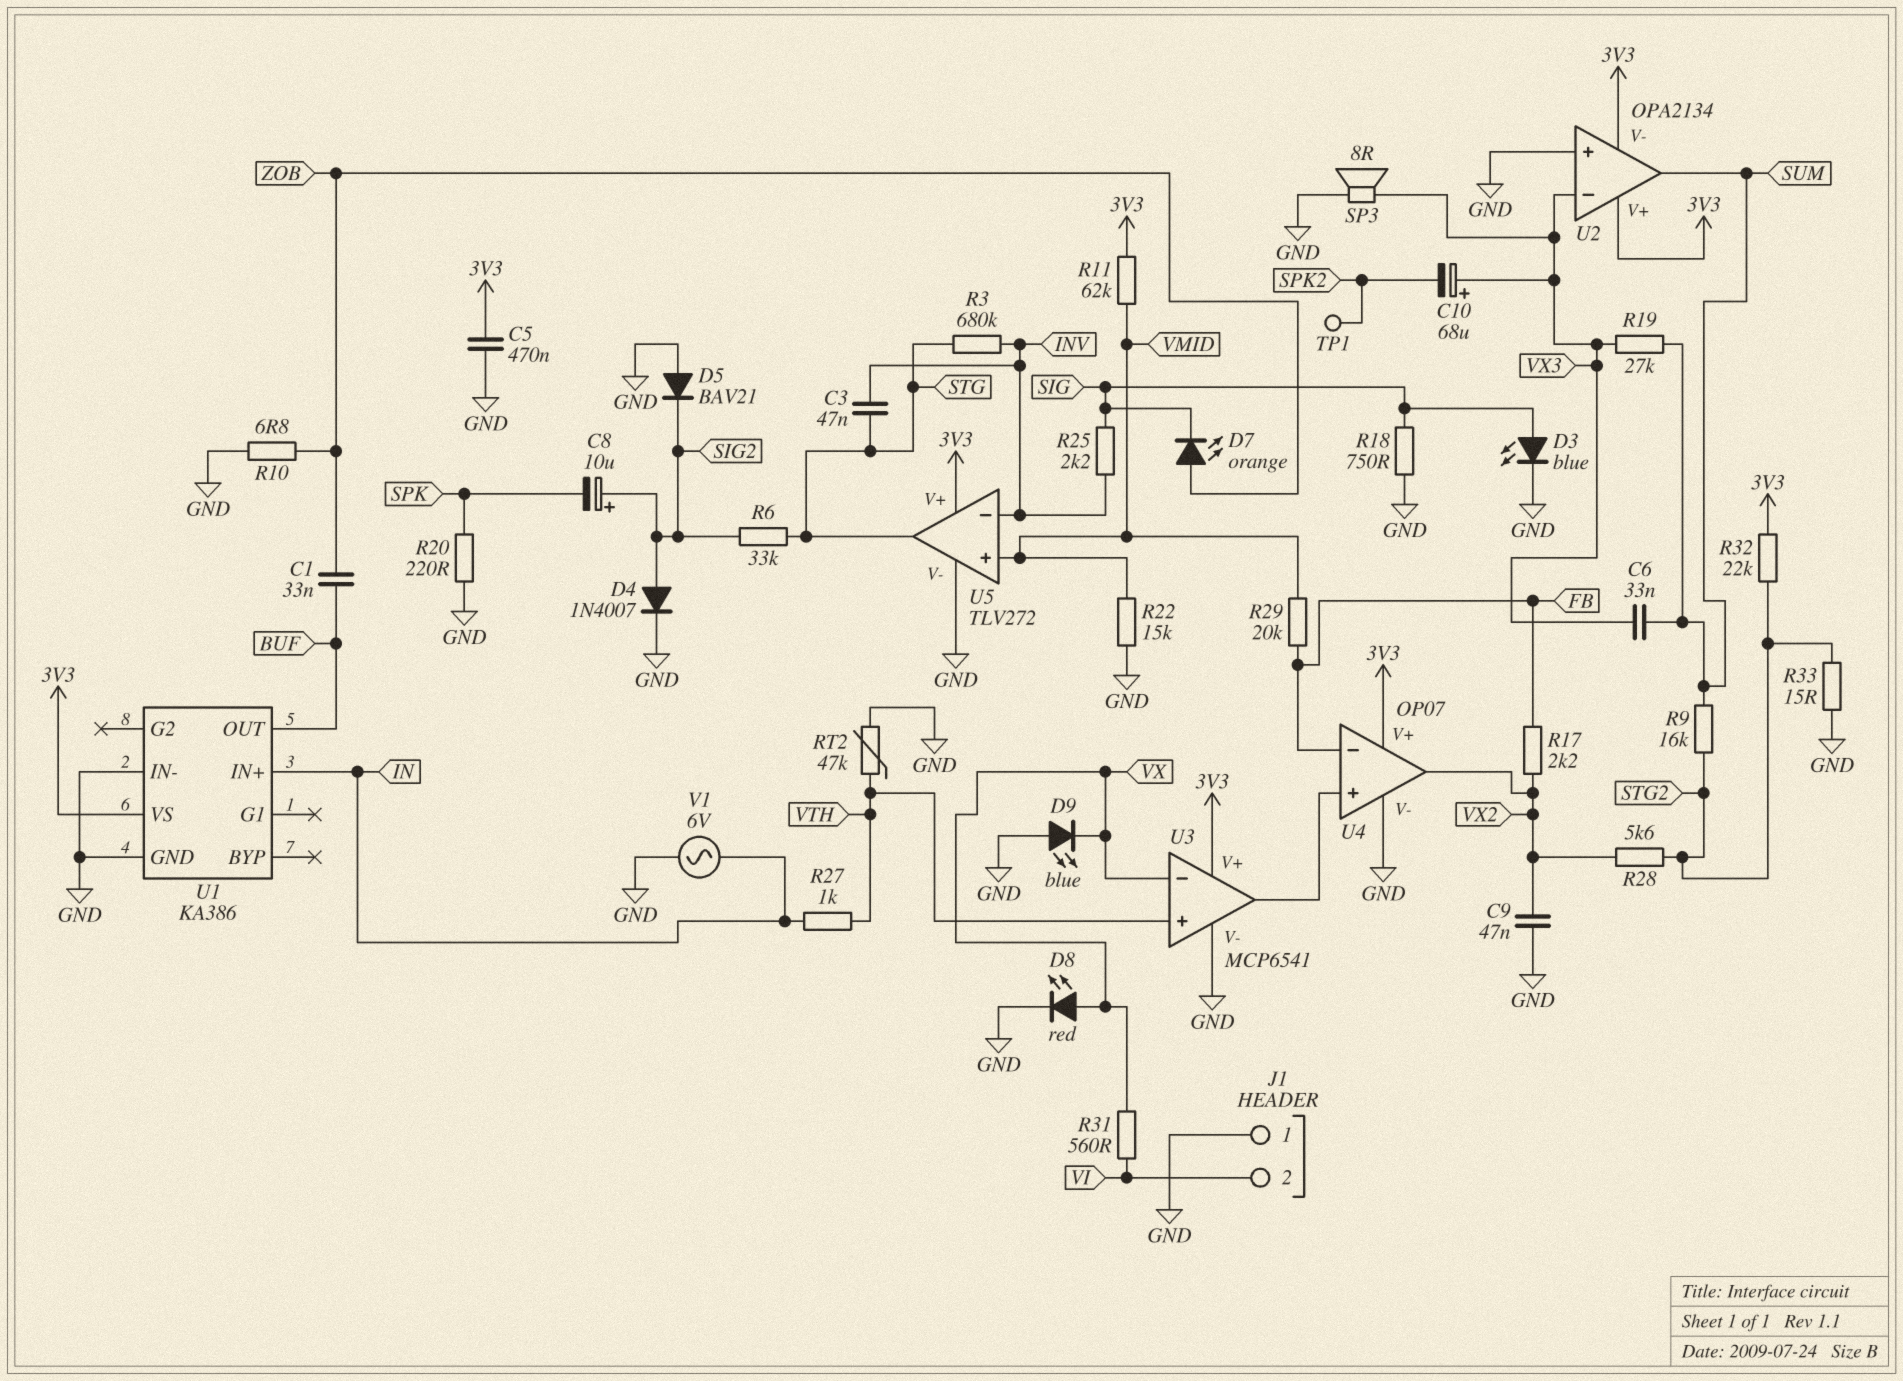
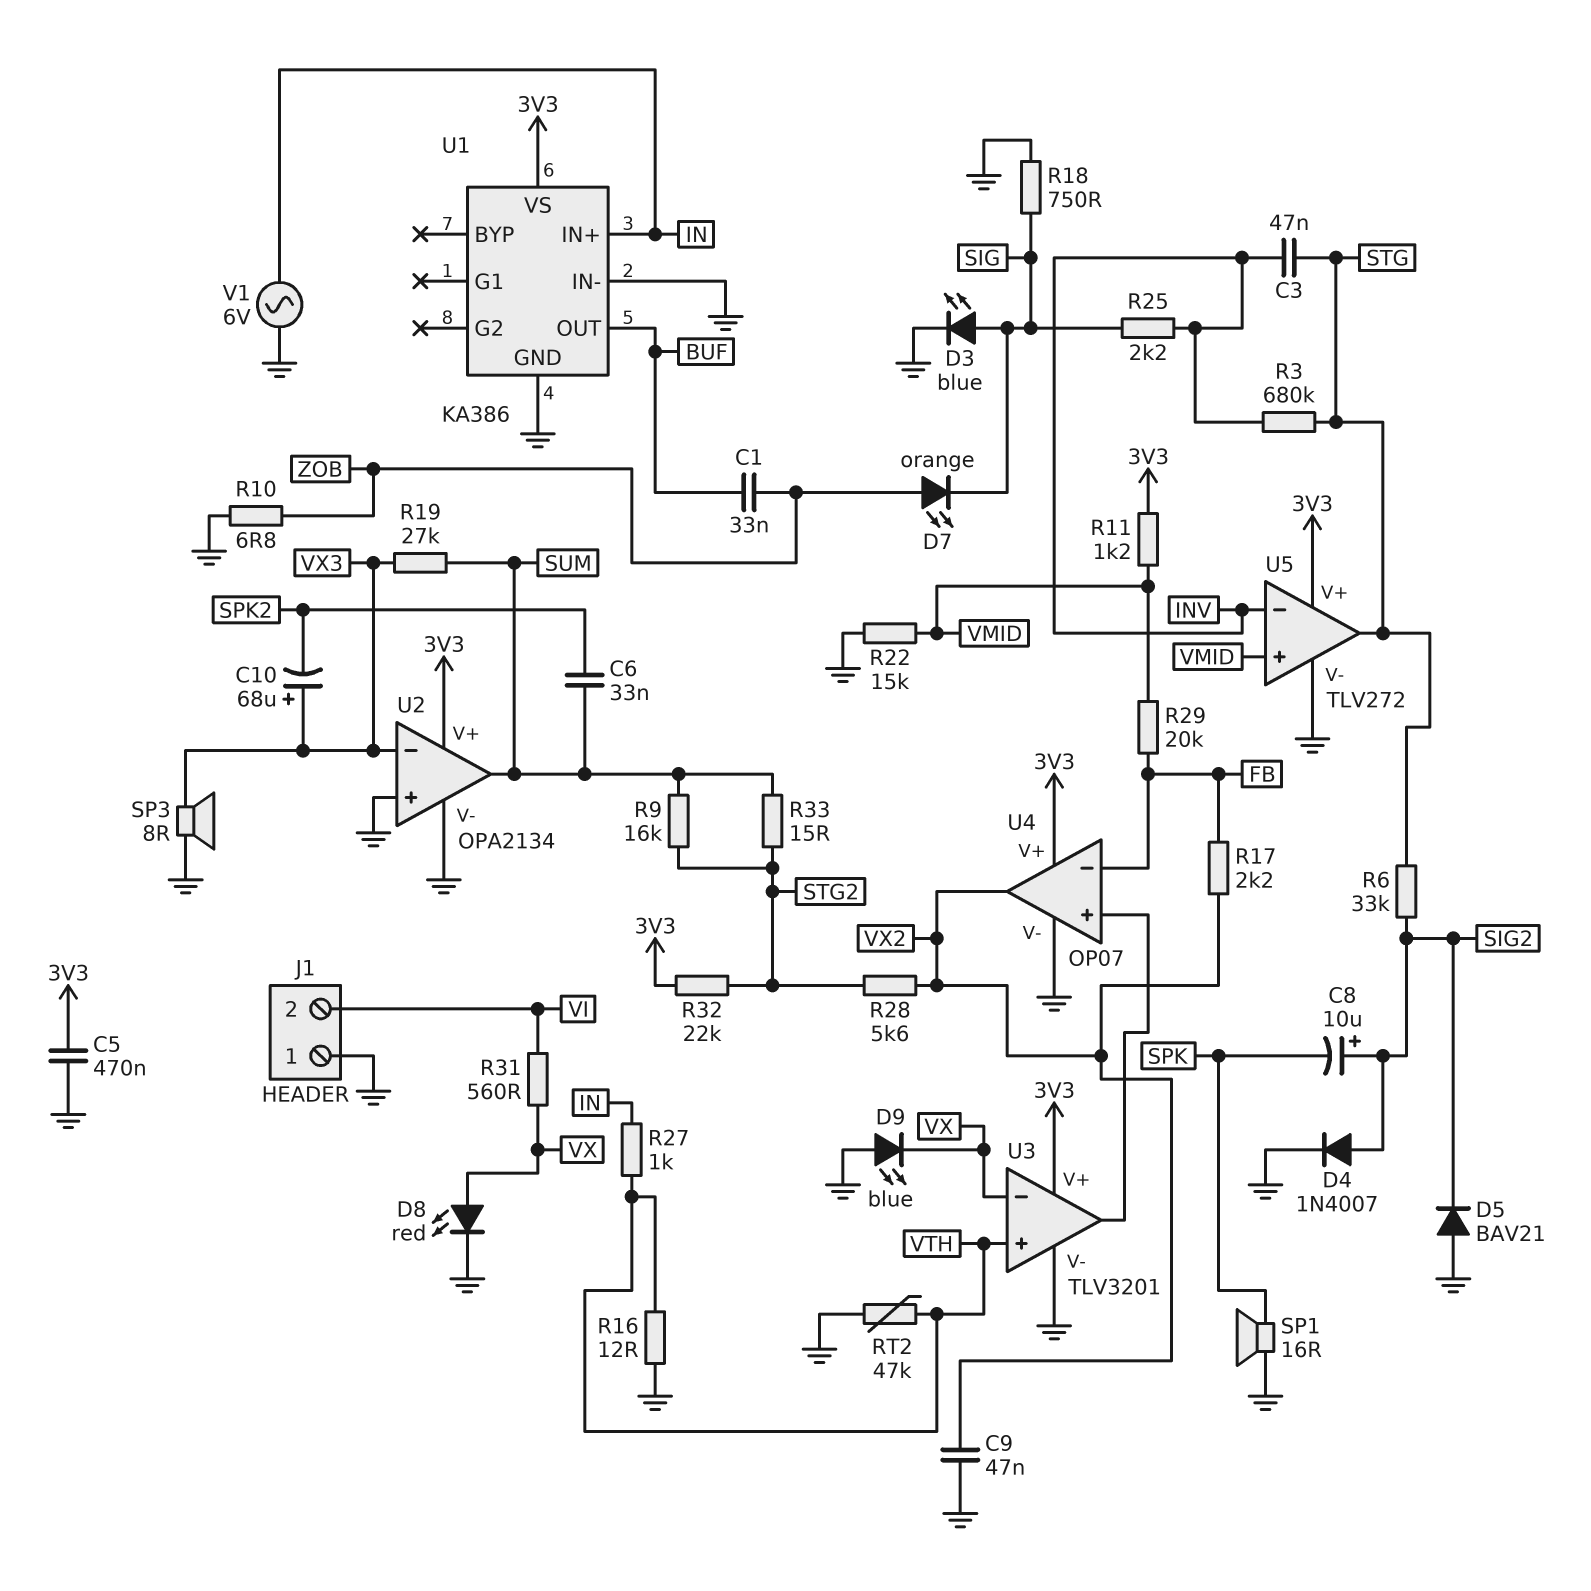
C6: 33nF (SUM, VX3) -> 33nF (SPK2, SUM)
R11: 62k (3V3, VMID) -> 1.2k (3V3, VMID)
R16: none -> 12 (GND, VTH)
R20: 220 (GND, SPK) -> none
R33: 15 (GND, STG2) -> 15 (STG2, SUM)
SP1: none -> speaker 16R (GND, SPK)
TP1: test point (SPK2) -> none
U2 pin V-: 3V3 -> GND
U3: MCP6541 -> TLV3201

